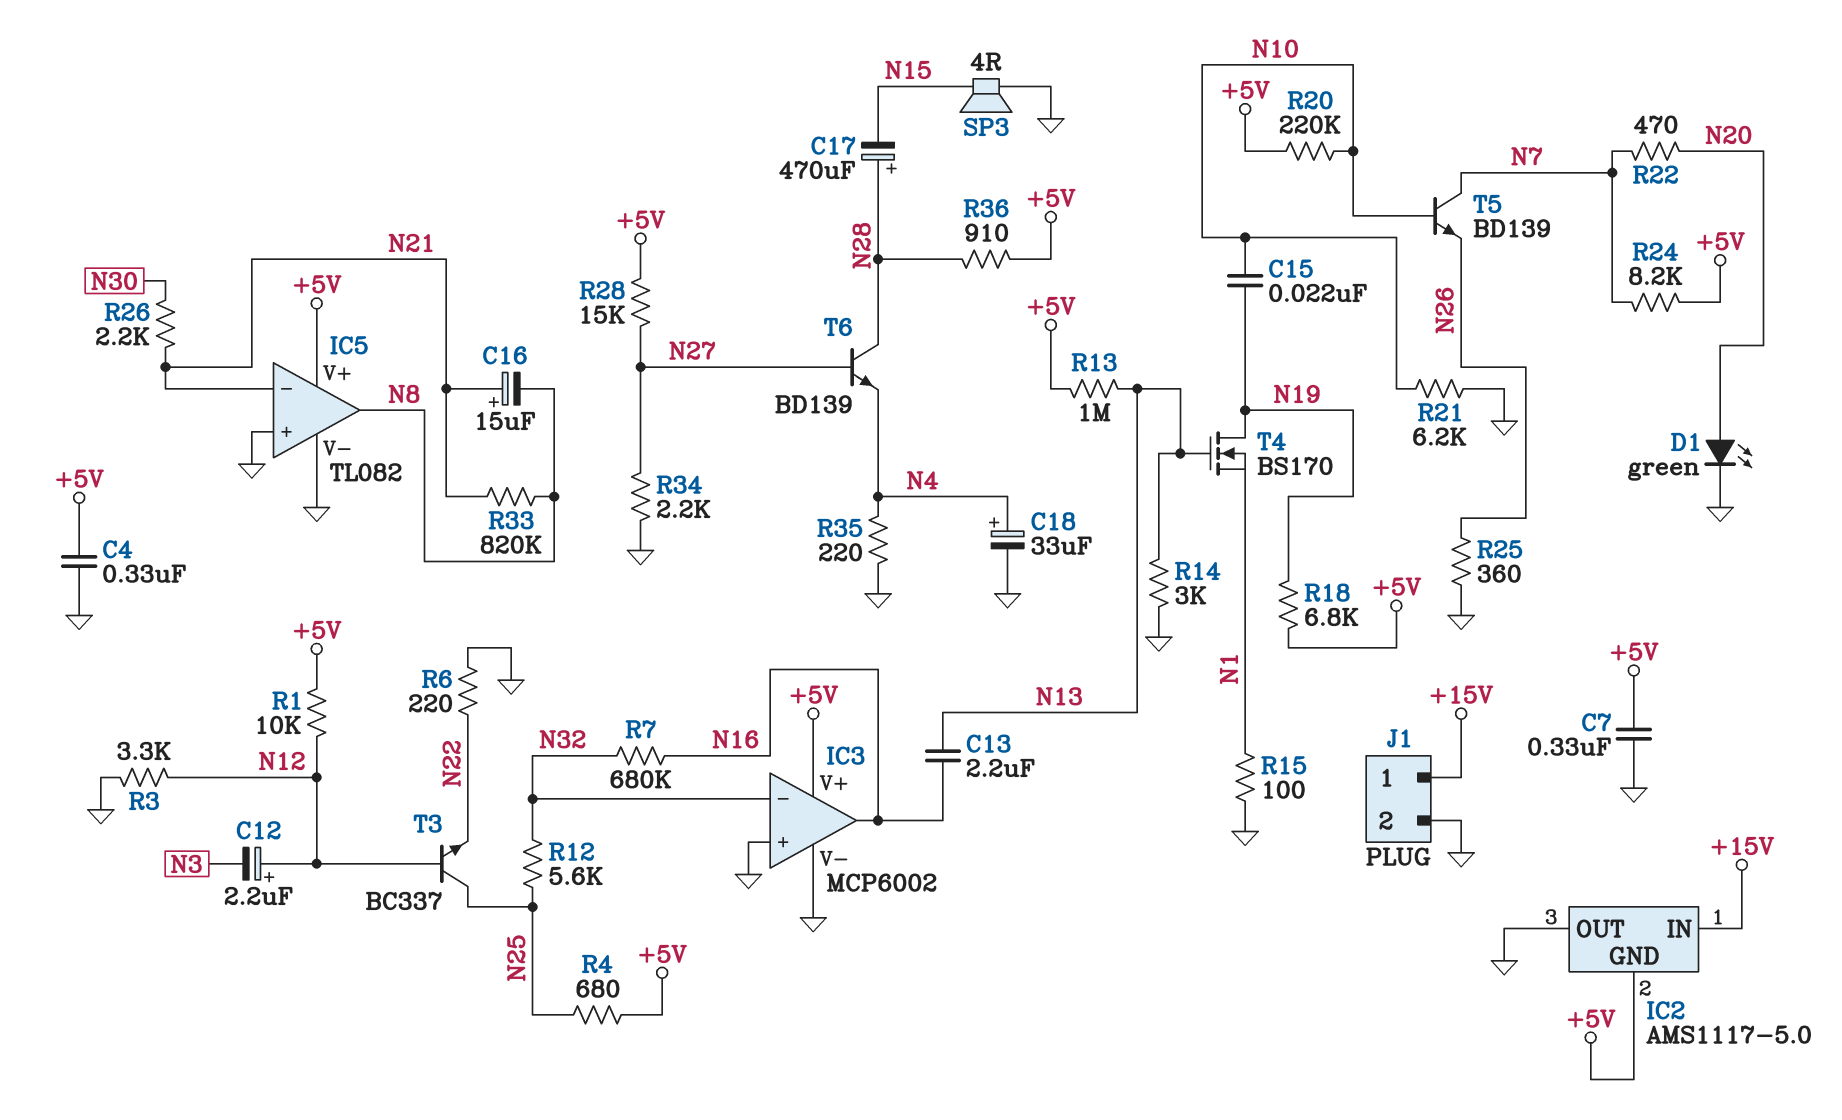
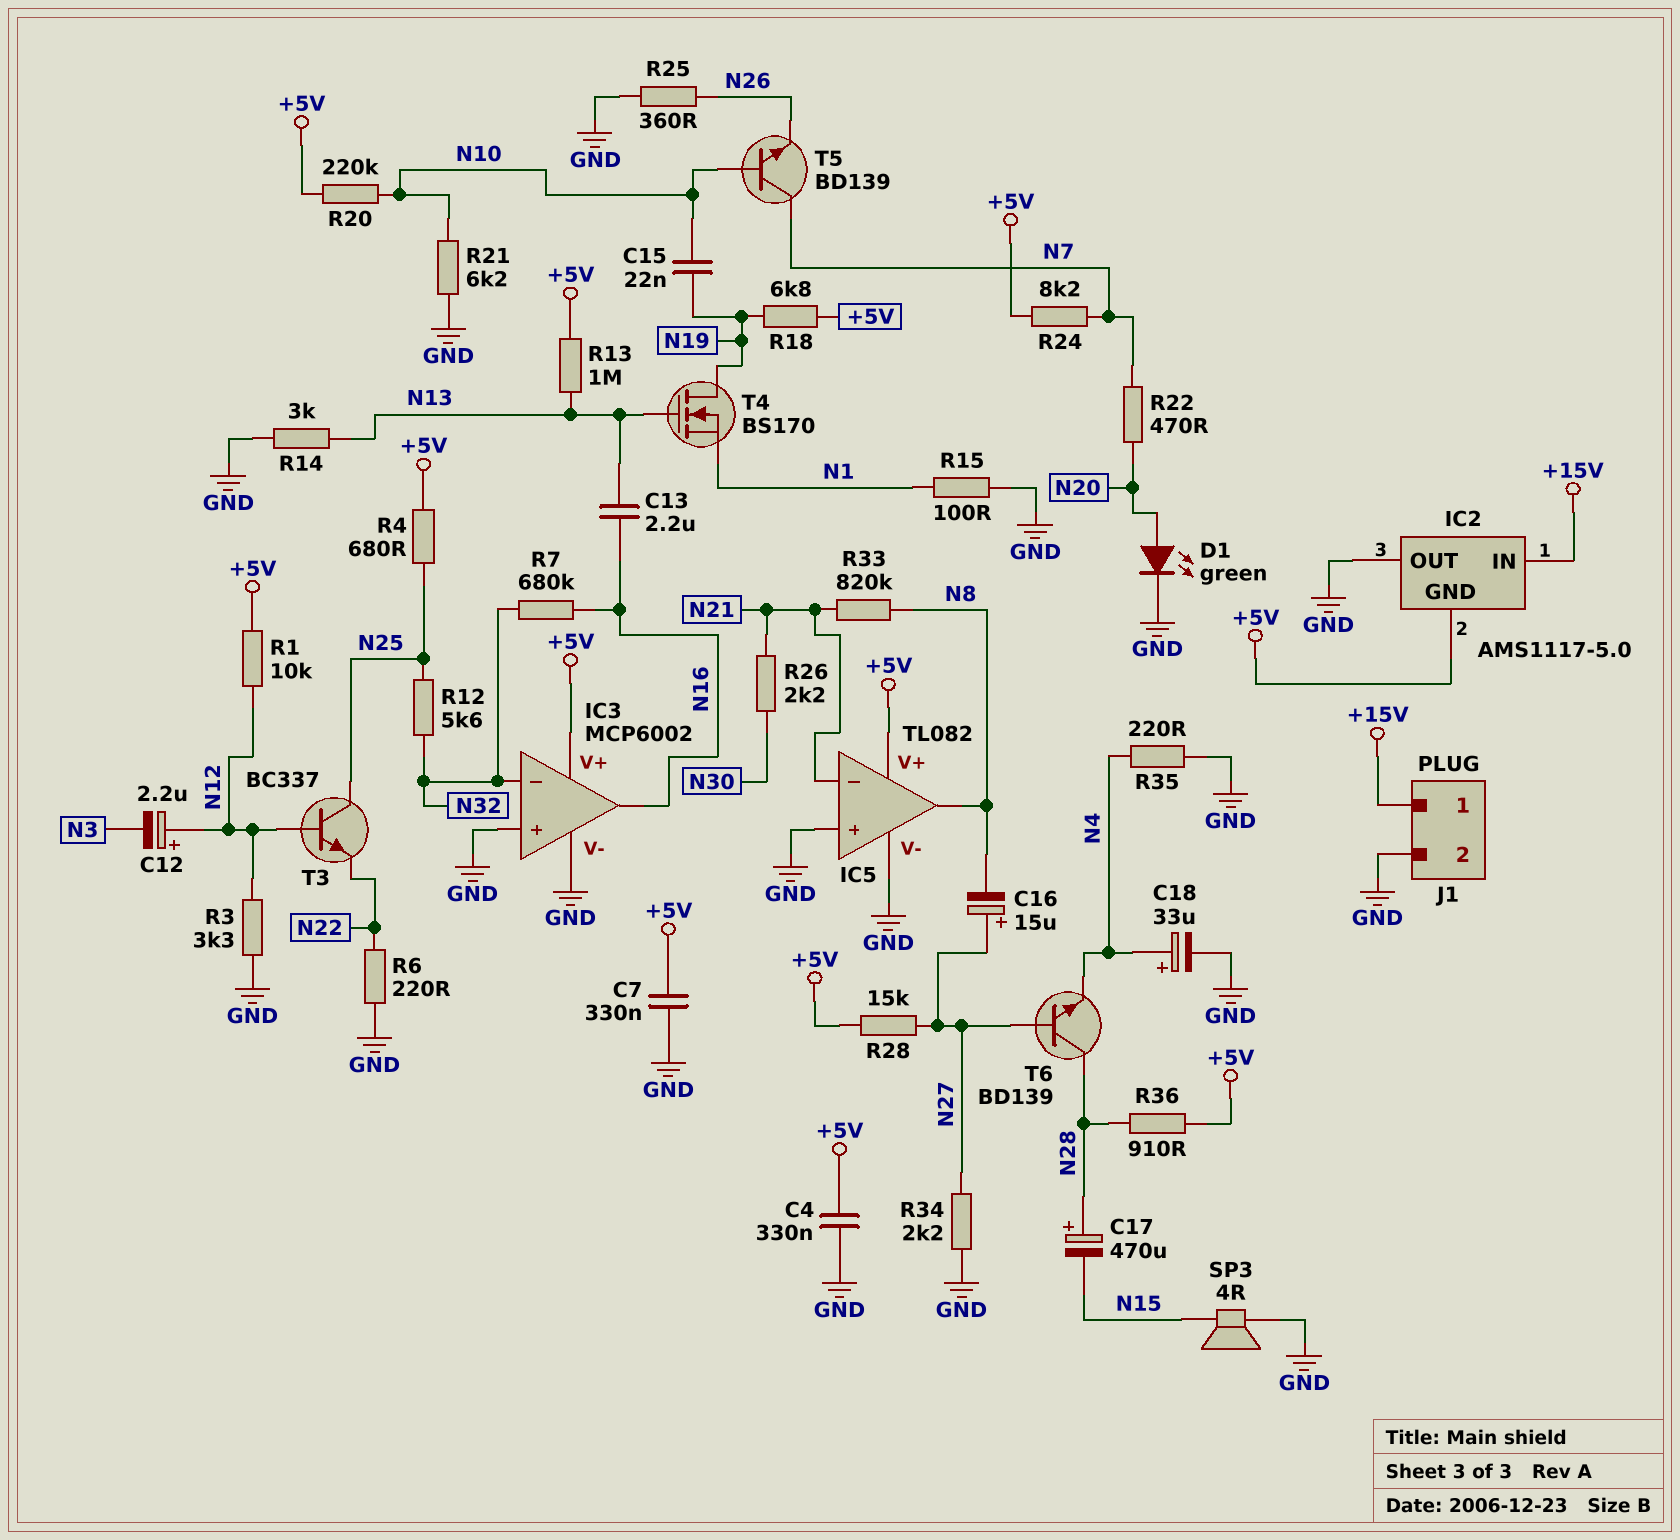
C16: 15uF (plus N21, minus N8) -> 15uF (plus N27, minus N8)

